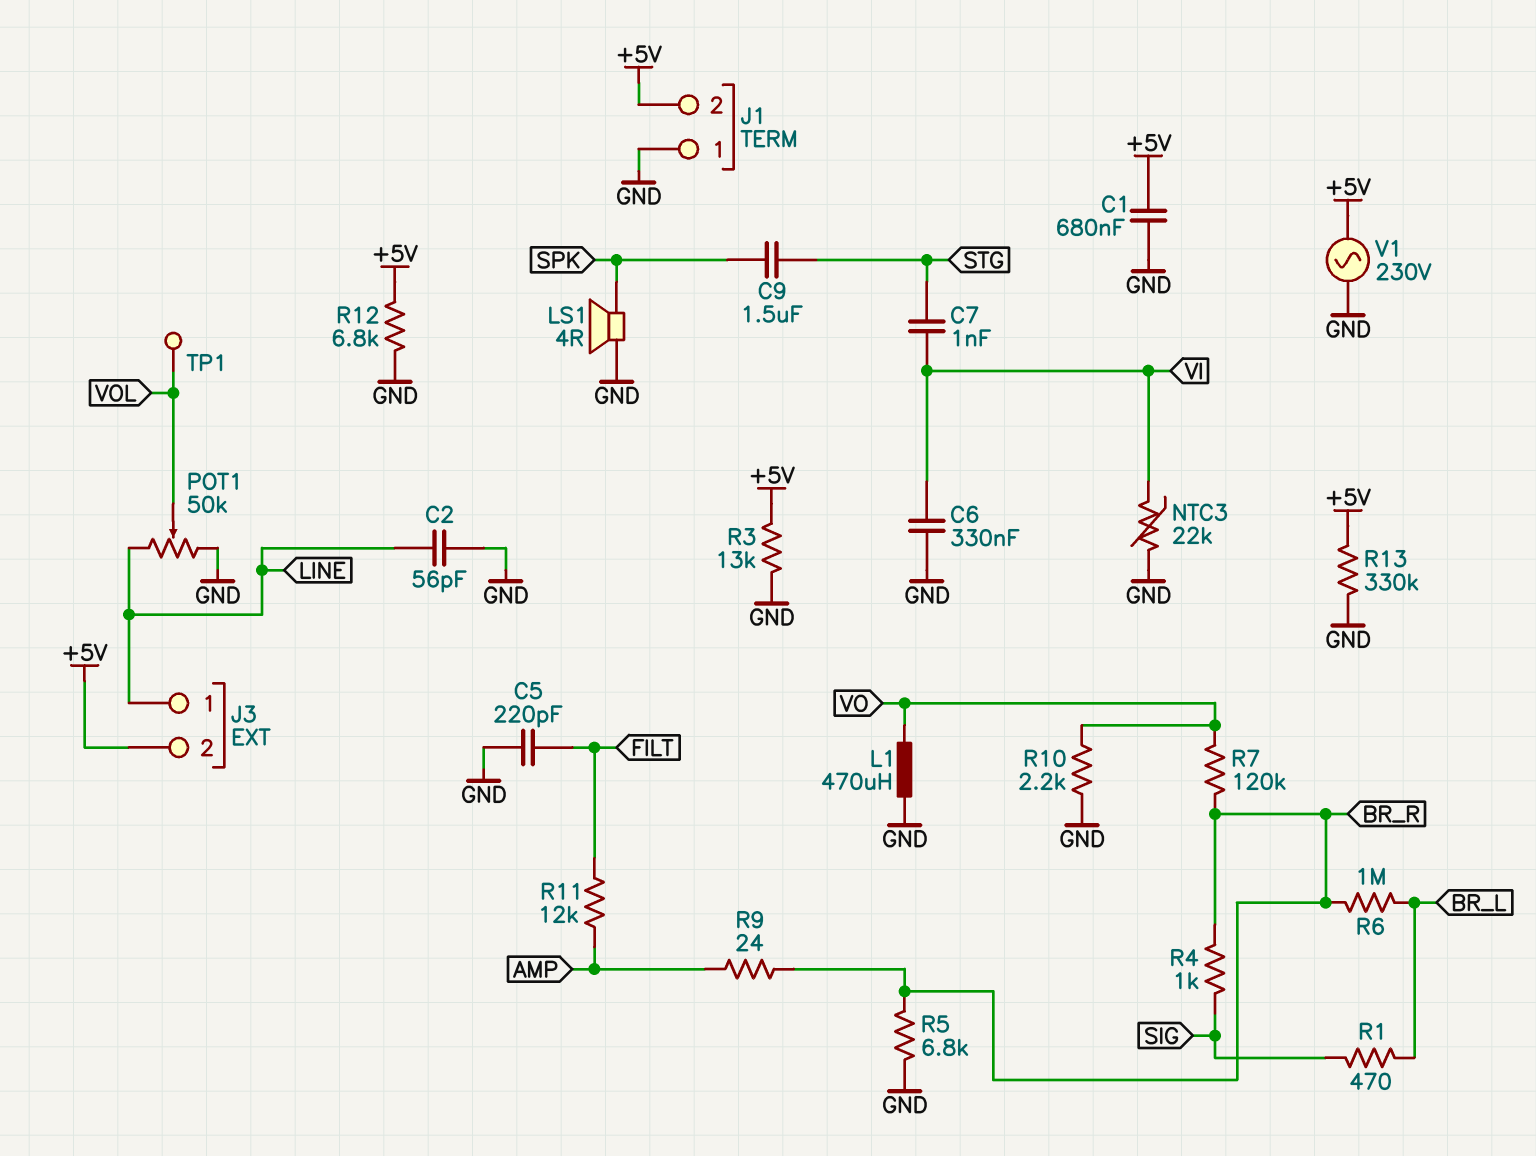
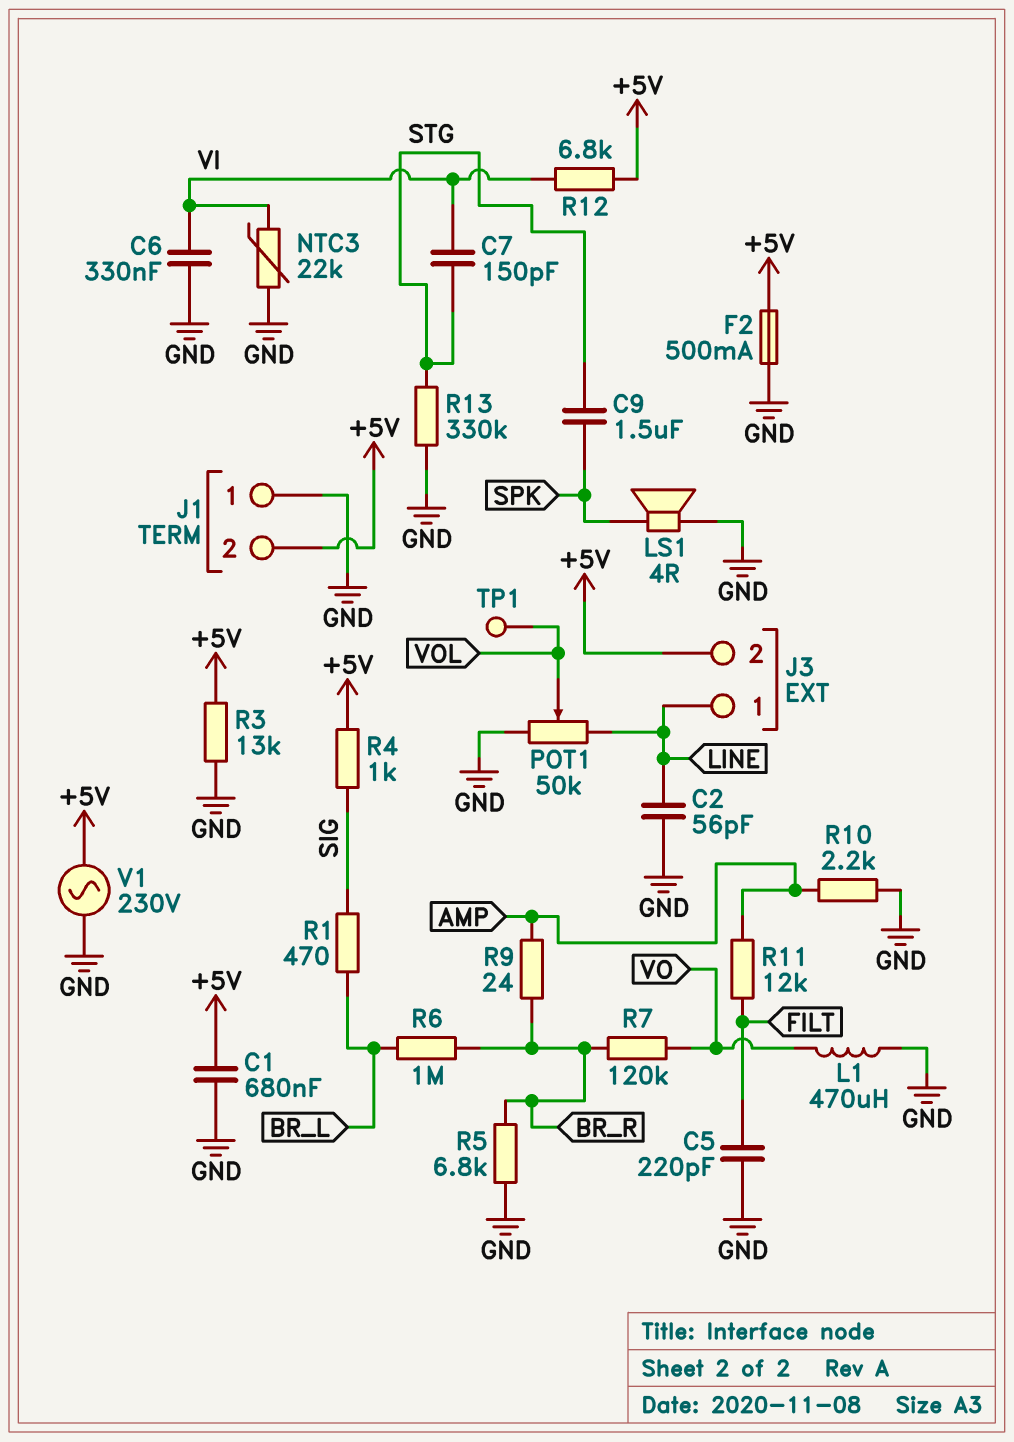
C7: 1nF (STG, VI) -> 150pF (STG, VI)
F2: none -> 500mA (+5V, GND)
R4: 1k (BR_R, SIG) -> 1k (+5V, SIG)
R10: 2.2k (GND, VO) -> 2.2k (AMP, GND)
R12: 6.8k (+5V, GND) -> 6.8k (+5V, VI)
R13: 330k (+5V, GND) -> 330k (GND, STG)

